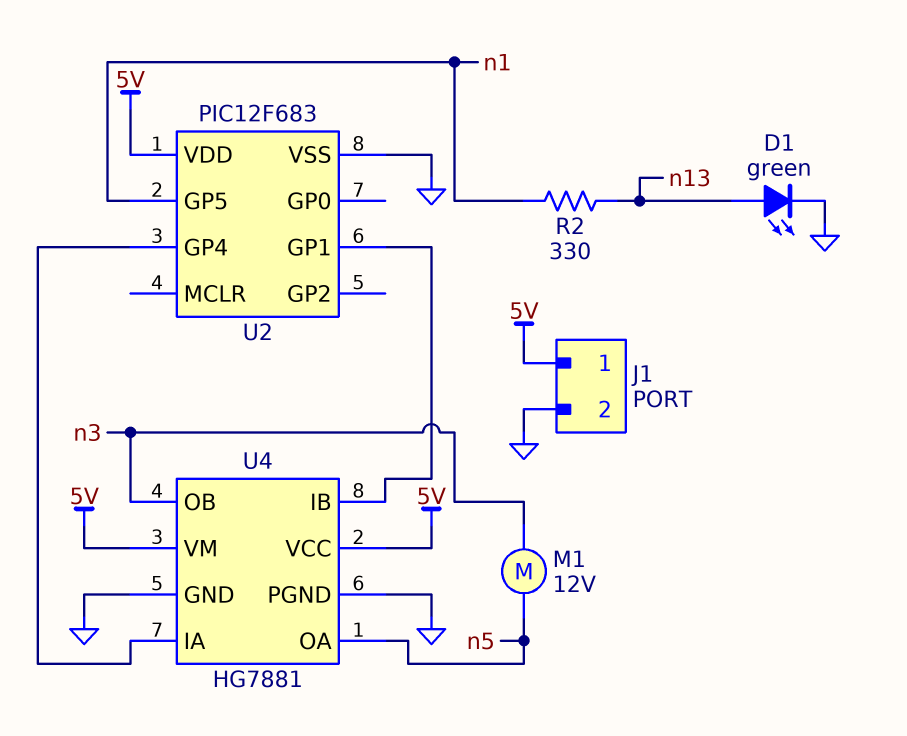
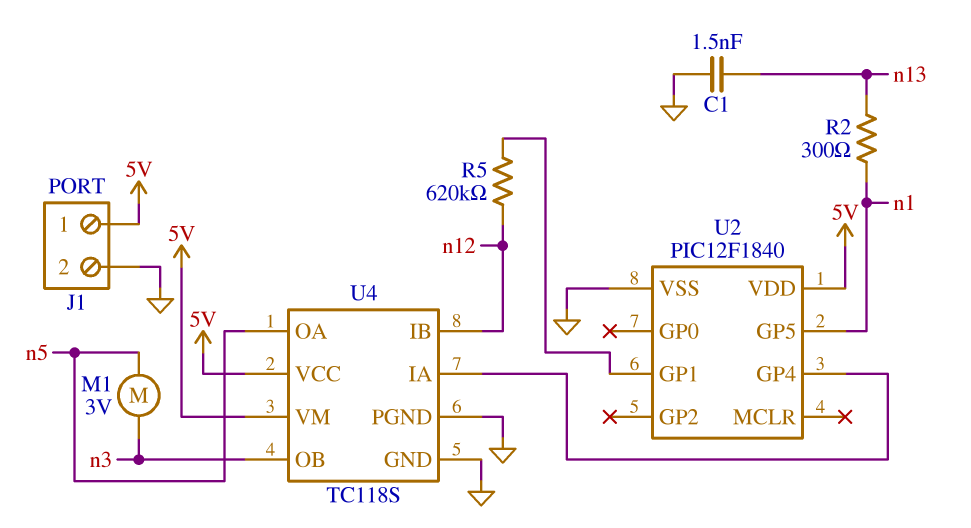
C1: none -> 1.5nF (GND, n13)
D1: LED green (A n13, K GND) -> none
M1: motor 12V (n3, n5) -> motor 3V (n3, n5)
R2: 330 (n1, n13) -> 300 (n1, n13)
R5: none -> 620k (U2/GP1, n12)
U2: PIC12F683 -> PIC12F1840
U4: HG7881 -> TC118S
U4 pin IB: U2/GP1 -> n12

